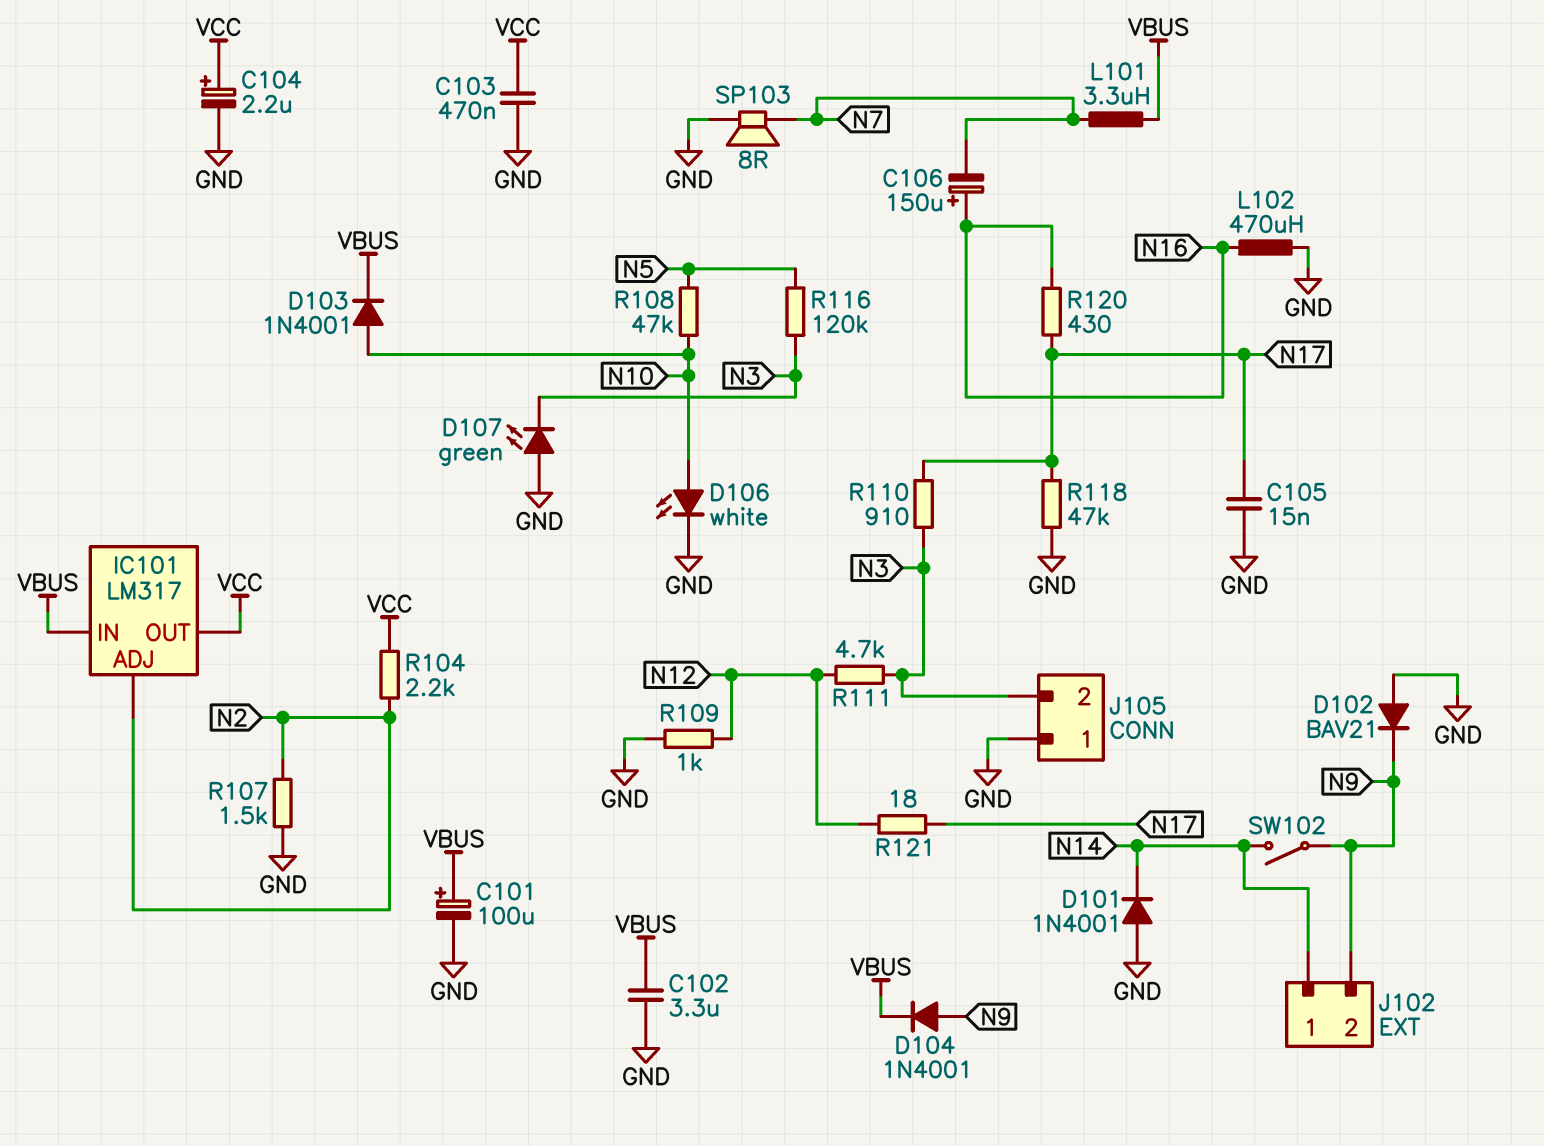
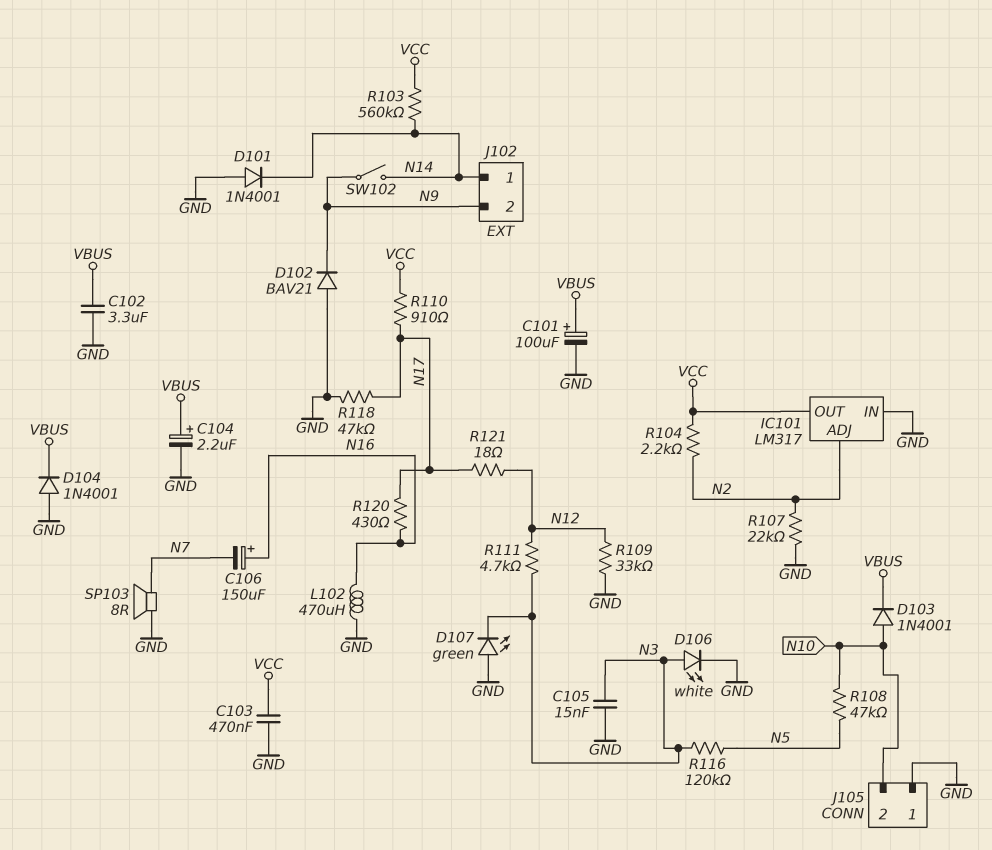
C104: 2.2uF (plus VCC, minus GND) -> 2.2uF (plus VBUS, minus GND)
C105: 15nF (GND, N17) -> 15nF (GND, N3)
D104: diode 1N4001 (A N9, K VBUS) -> diode 1N4001 (A GND, K VBUS)
D106: LED white (A N10, K GND) -> LED white (A N3, K GND)
IC101 pin IN: VBUS -> GND
J105 pin 2: N3 -> N10
L101: 3.3uH (N7, VBUS) -> none
R103: none -> 560k (N14, VCC)
R107: 1.5k (GND, N2) -> 22k (GND, N2)
R109: 1k (GND, N12) -> 33k (GND, N12)
R110: 910 (N3, N17) -> 910 (N17, VCC)

